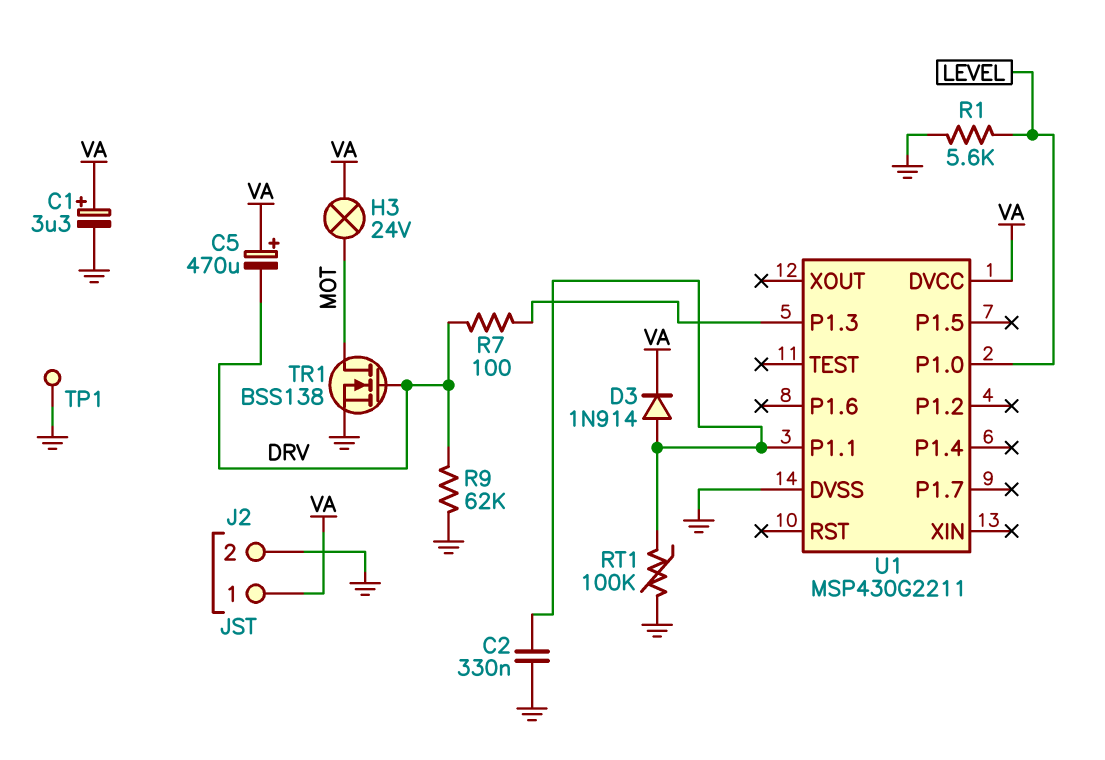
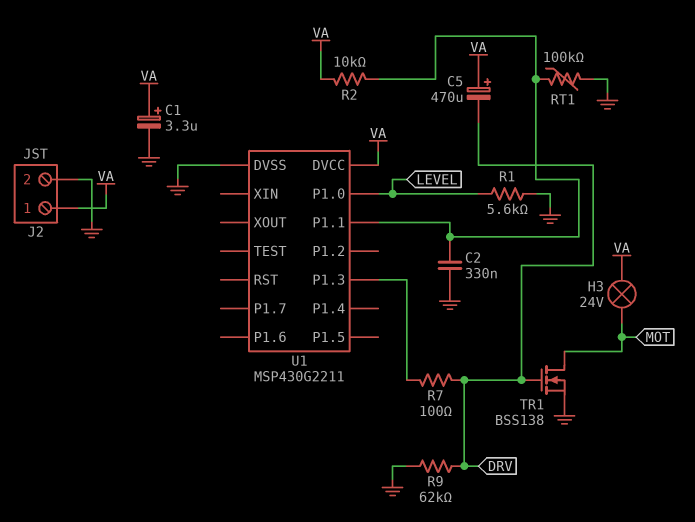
D3: diode 1N914 (A U1/P1.1, K VA) -> none
R2: none -> 10k (U1/P1.1, VA)
TP1: test point (GND) -> none

